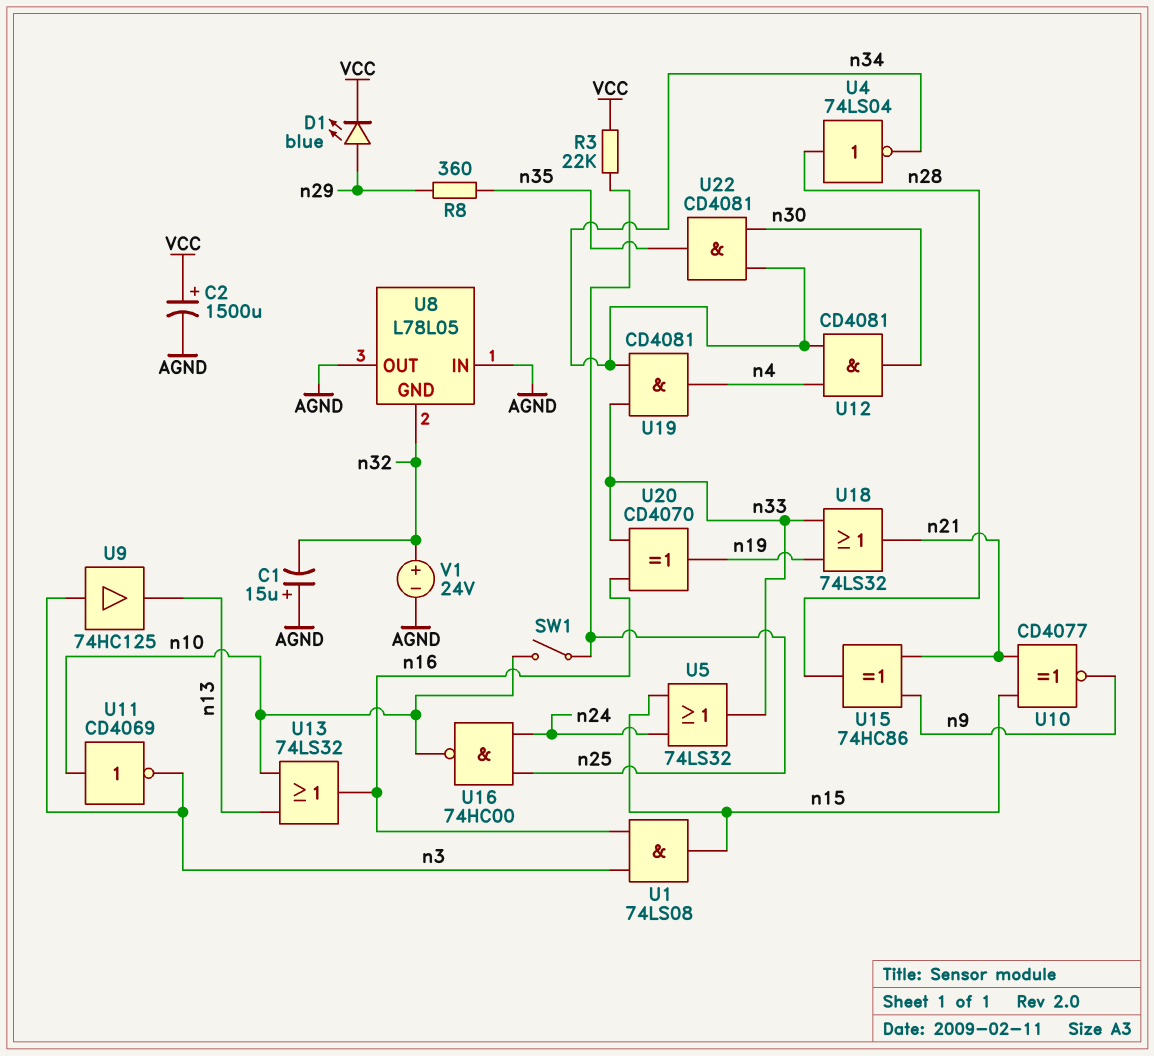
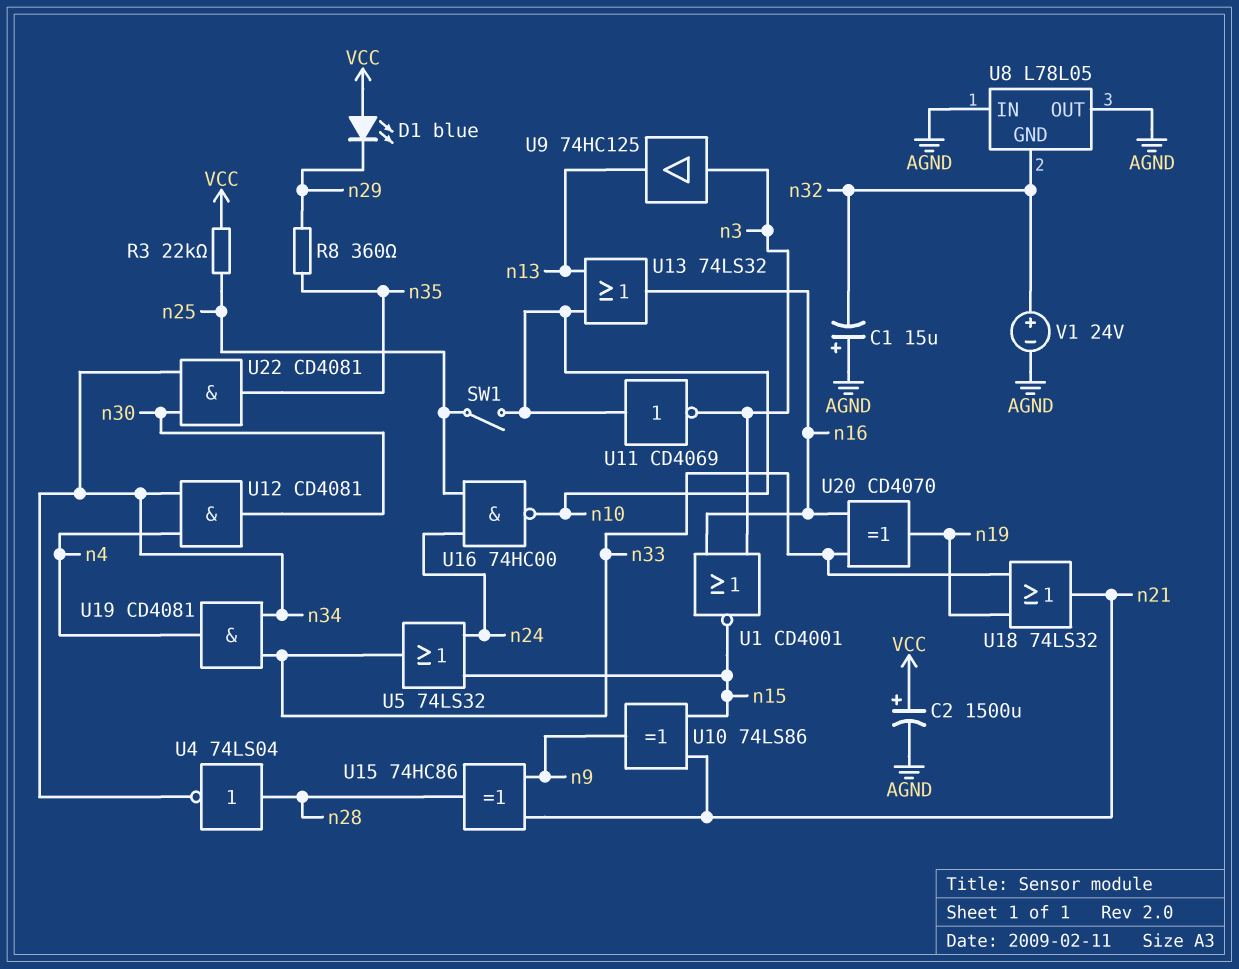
D1: LED blue (A n29, K VCC) -> LED blue (A VCC, K n29)
U1: AND 74LS08 (in n3, in n16, out n15) -> NOR CD4001 (in n3, in n16, out n15)
U10: XNOR CD4077 (in n15, in n21, out n9) -> XOR 74LS86 (in n15, in n21, out n9)

